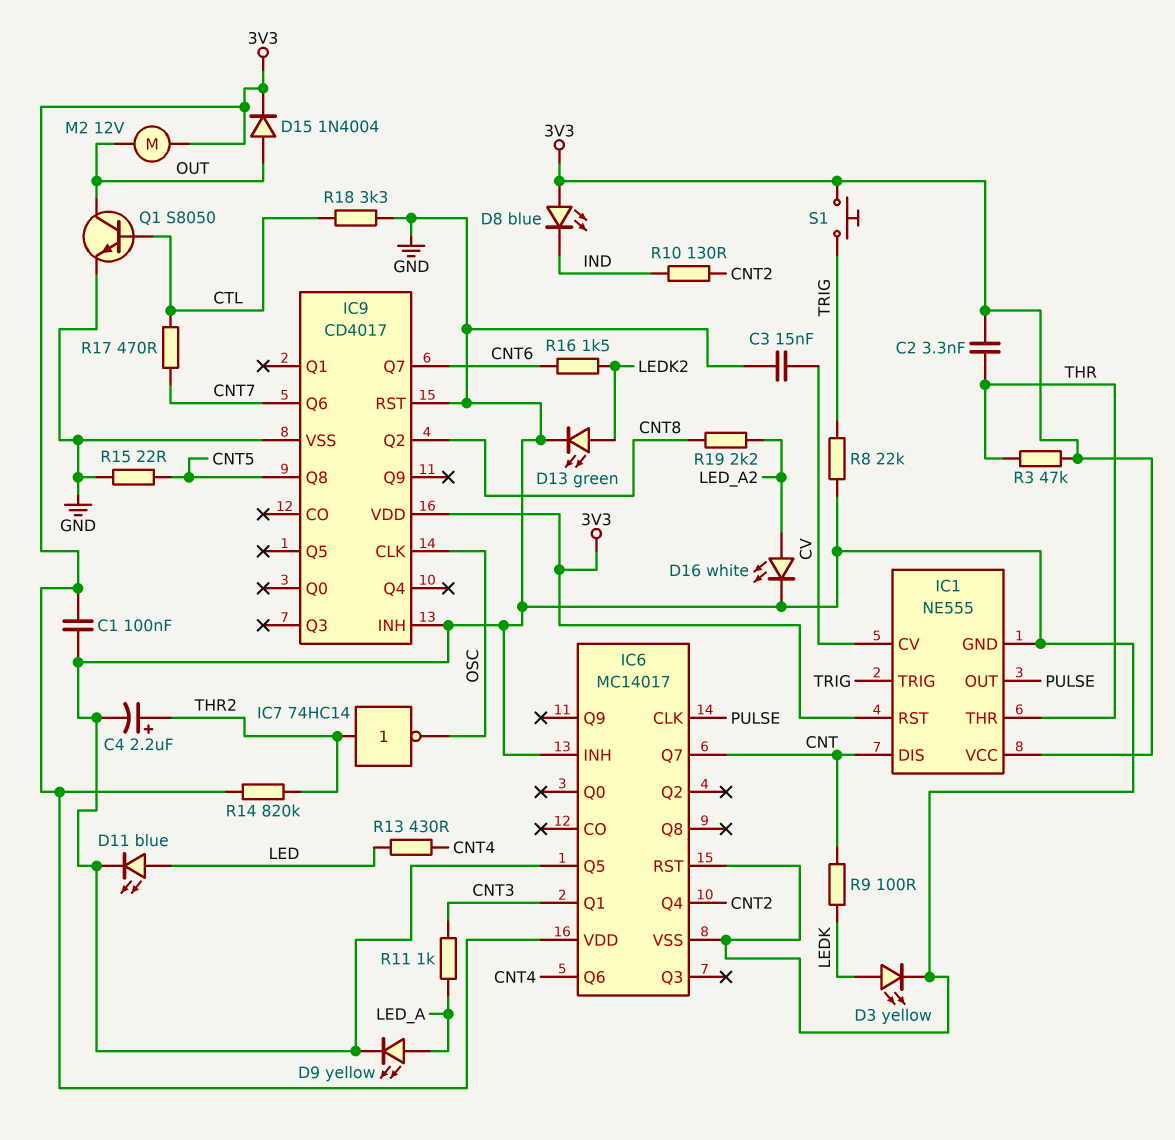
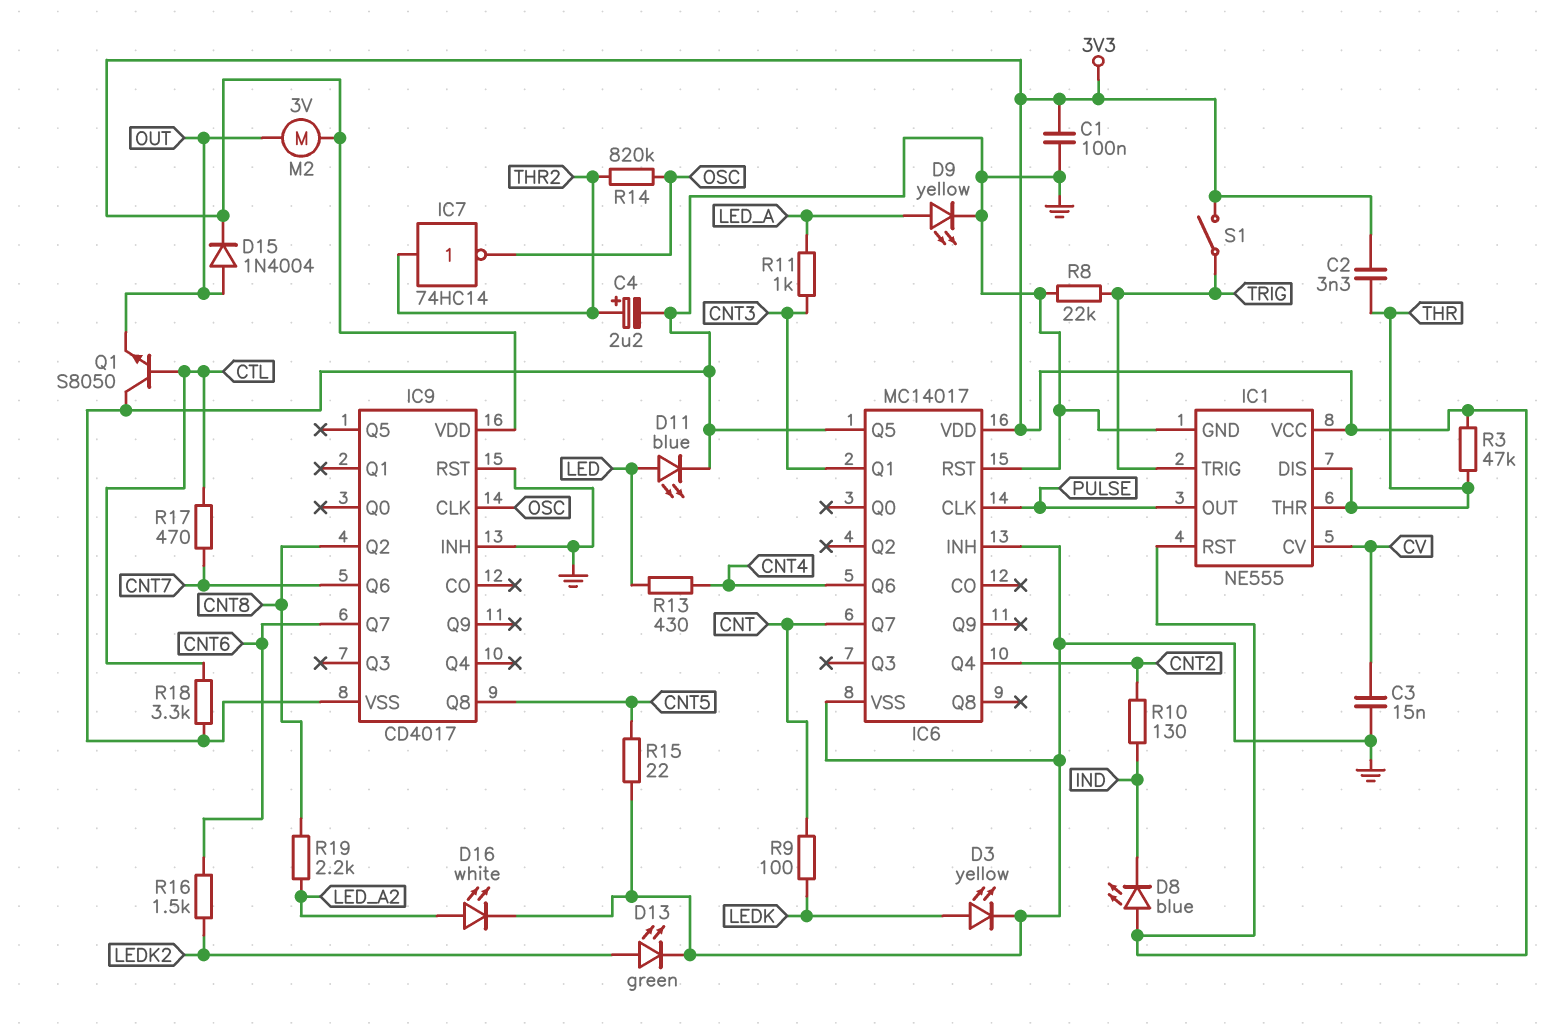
IC1 pin DIS: CNT -> THR
M2: motor 12V (3V3, OUT) -> motor 3V (3V3, OUT)
Q1: NPN S8050 (B CTL, C OUT, E GND) -> NPN S8050 (B CTL, C GND, E OUT)
R14: 820k (3V3, THR2) -> 820k (OSC, THR2)
S1: button (3V3, TRIG) -> switch (3V3, TRIG)

